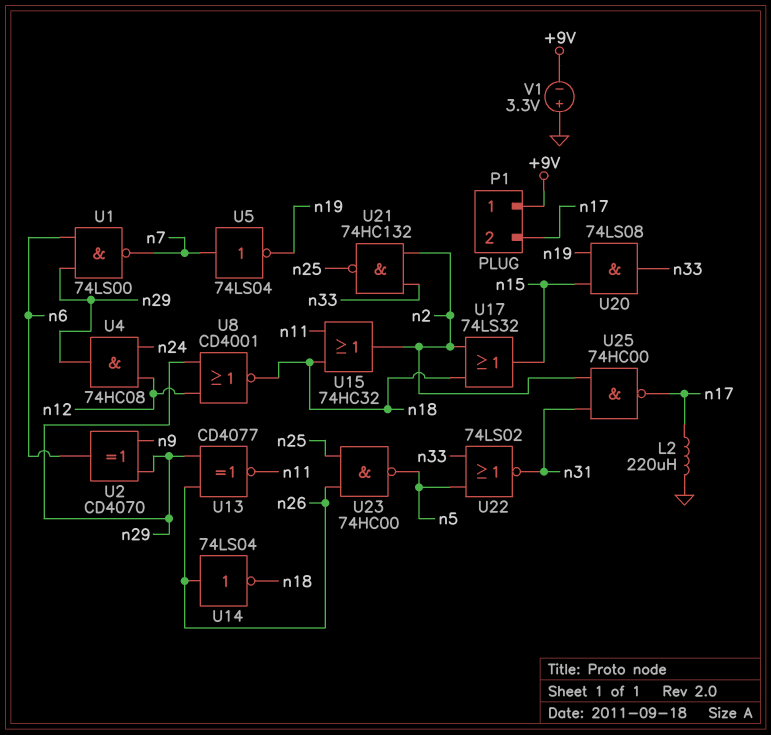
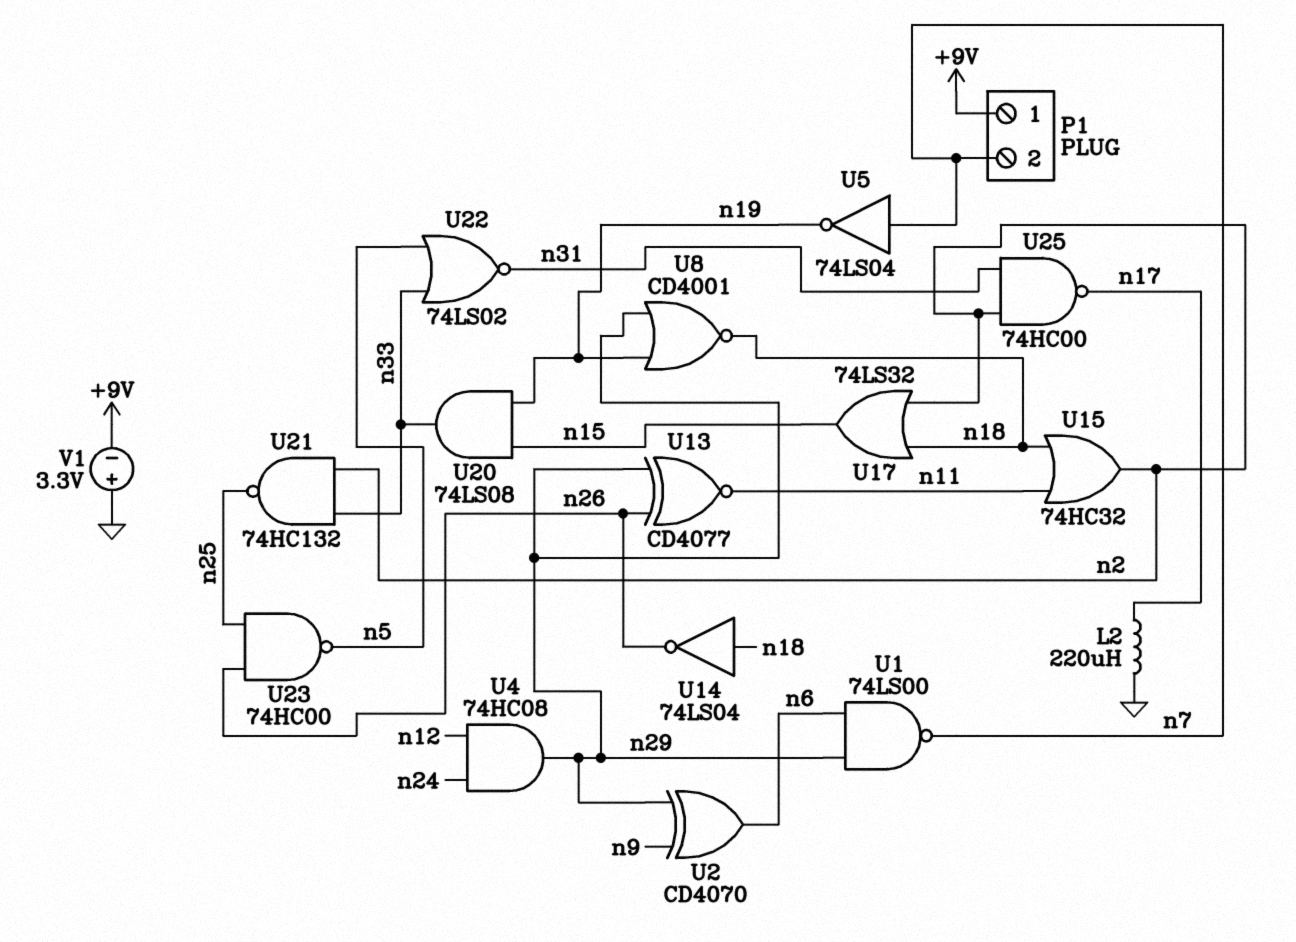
P1 pin 2: n17 -> n7
U8: NOR CD4001 (in n12, in n29, out n18) -> NOR CD4001 (in n19, in n29, out n18)
U14: NOT 74LS04 (in n26, out n18) -> NOT 74LS04 (in n18, out n26)

